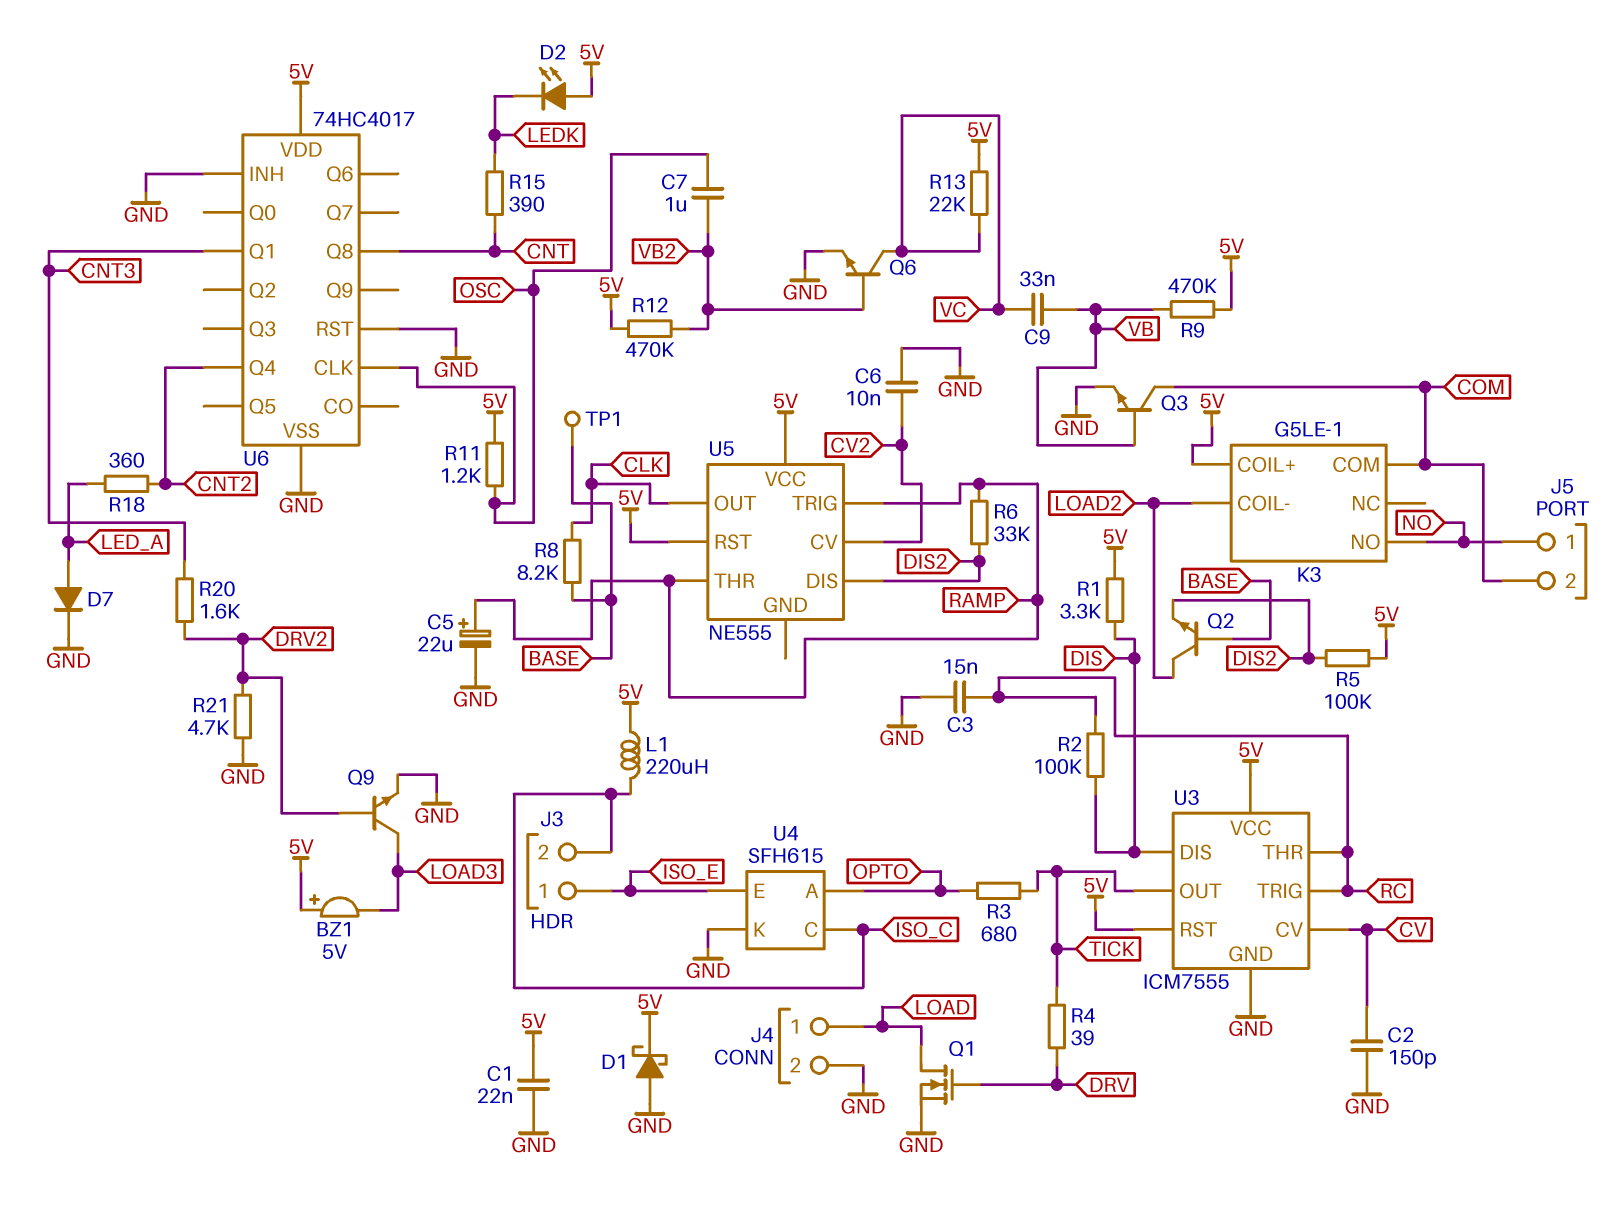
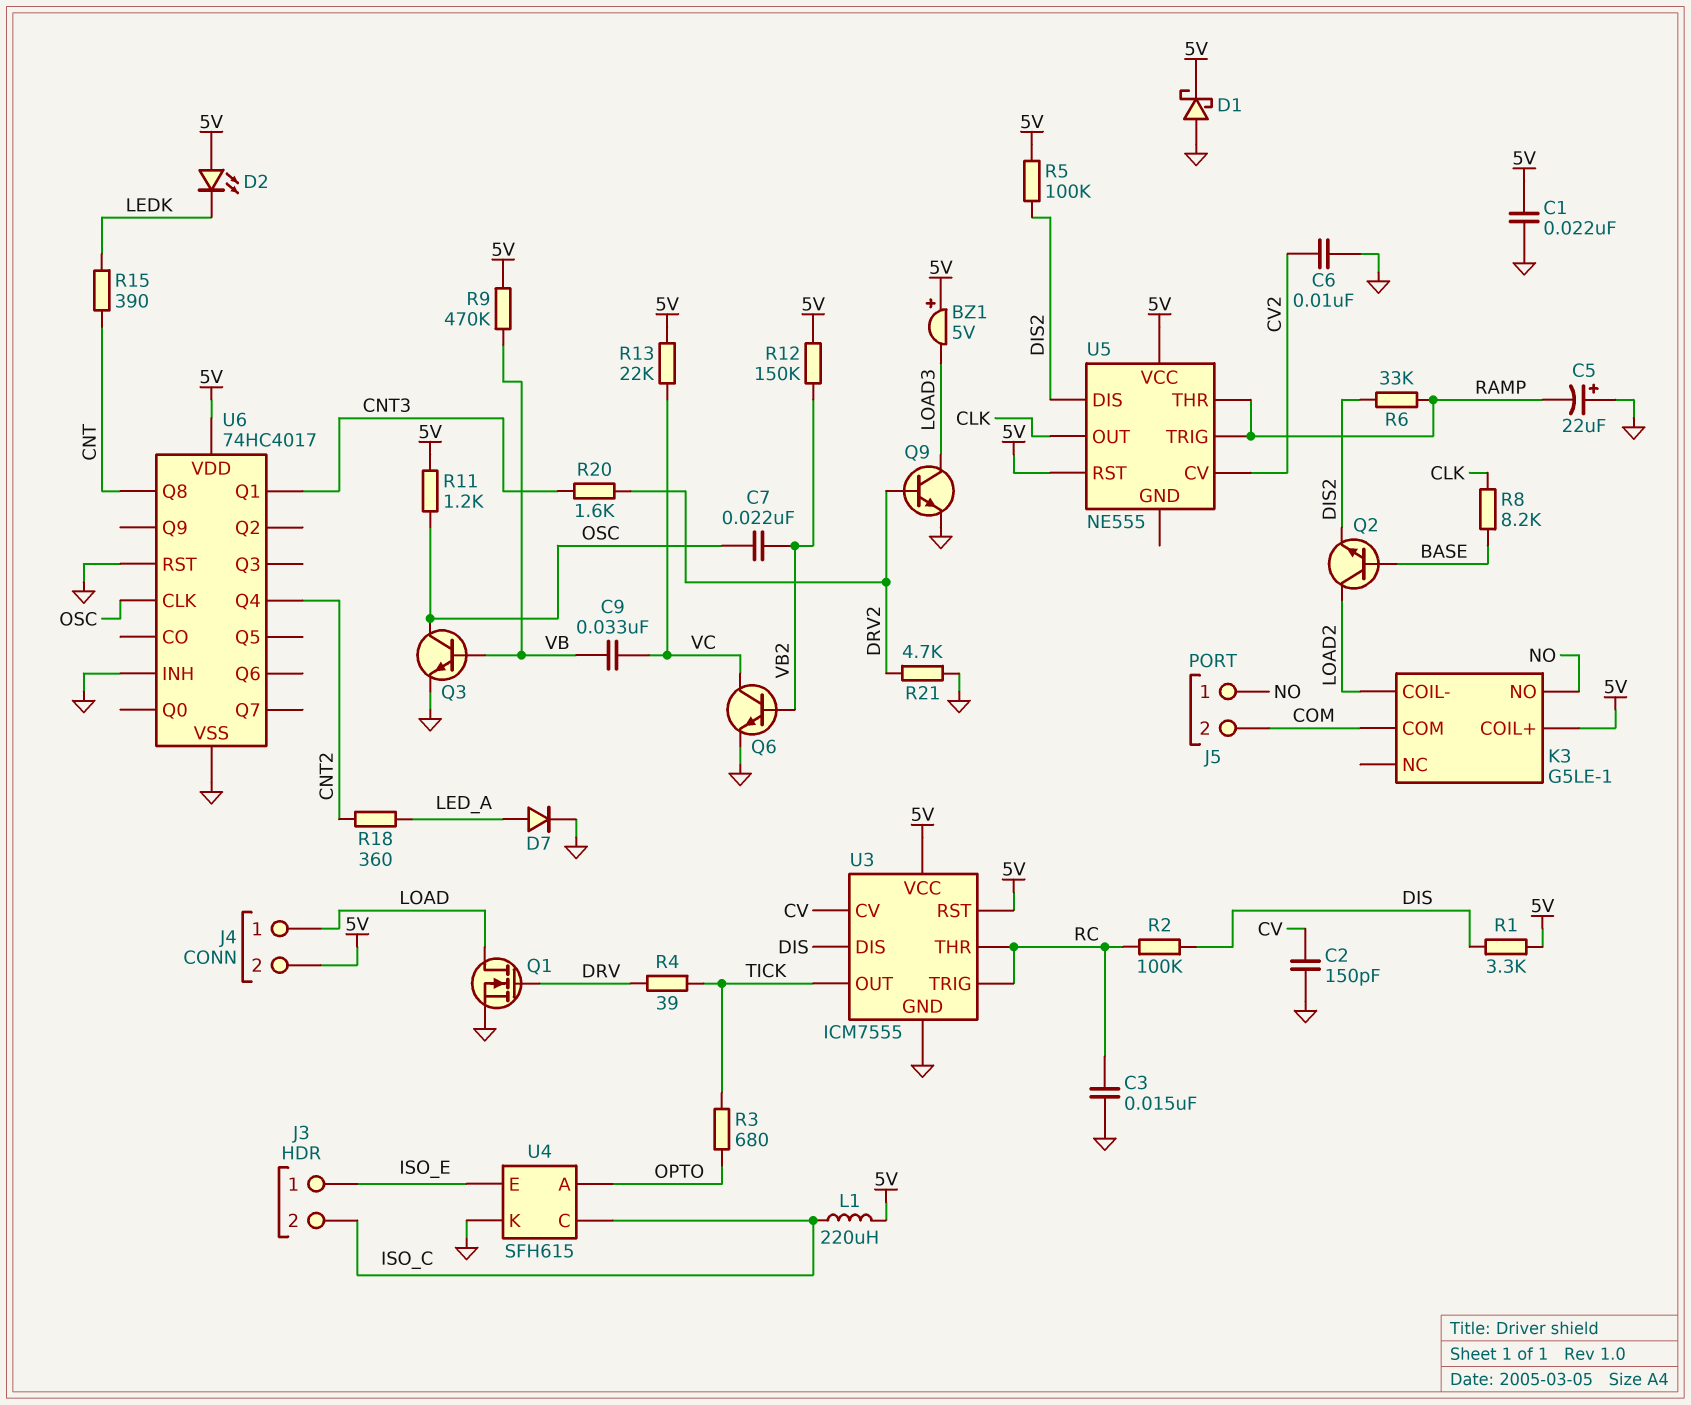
C5: 22uF (plus RAMP, minus GND) -> 22uF (plus GND, minus RAMP)
C7: 1uF (OSC, VB2) -> 22nF (OSC, VB2)
J4 pin 2: GND -> 5V
Q3: NPN (B VB, C COM, E GND) -> NPN (B VB, C OSC, E GND)
R12: 470k (5V, VB2) -> 150k (5V, VB2)
TP1: test point (BASE) -> none

